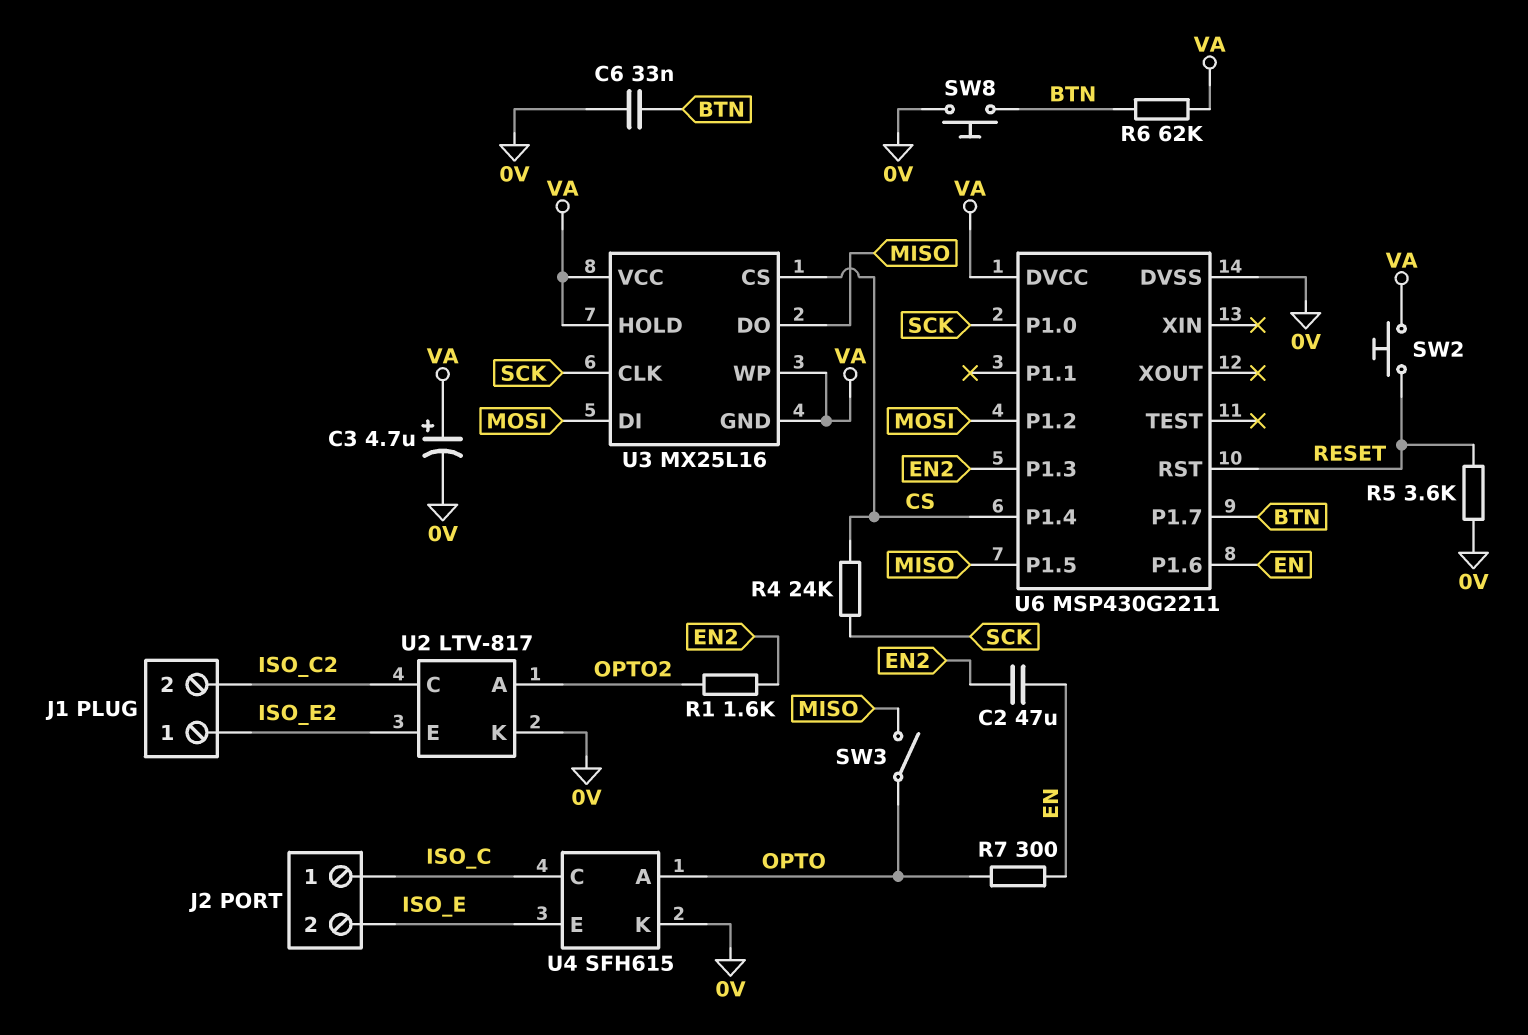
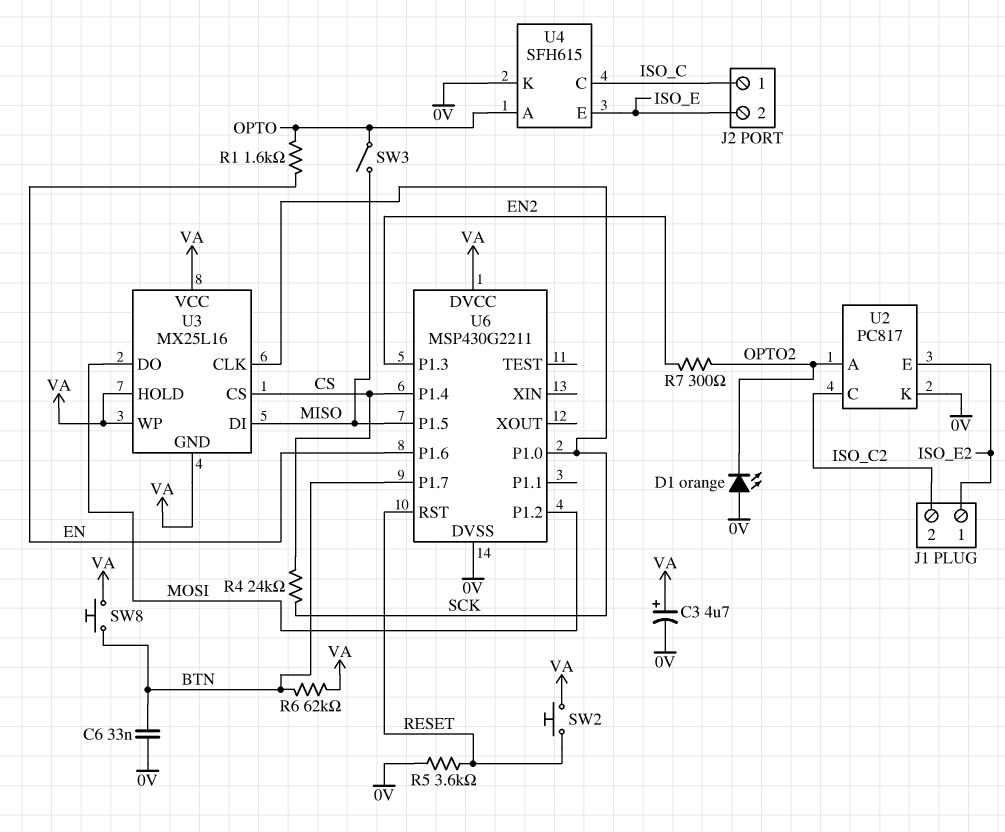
C2: 47uF (EN, EN2) -> none
D1: none -> LED orange (A 0V, K OPTO2)
R1: 1.6k (EN2, OPTO2) -> 1.6k (EN, OPTO)
R7: 300 (EN, OPTO) -> 300 (EN2, OPTO2)
SW8: button (0V, BTN) -> button (BTN, VA)
U2: LTV-817 -> PC817
U3 pin DI: MOSI -> MISO
U3 pin DO: MISO -> MOSI

